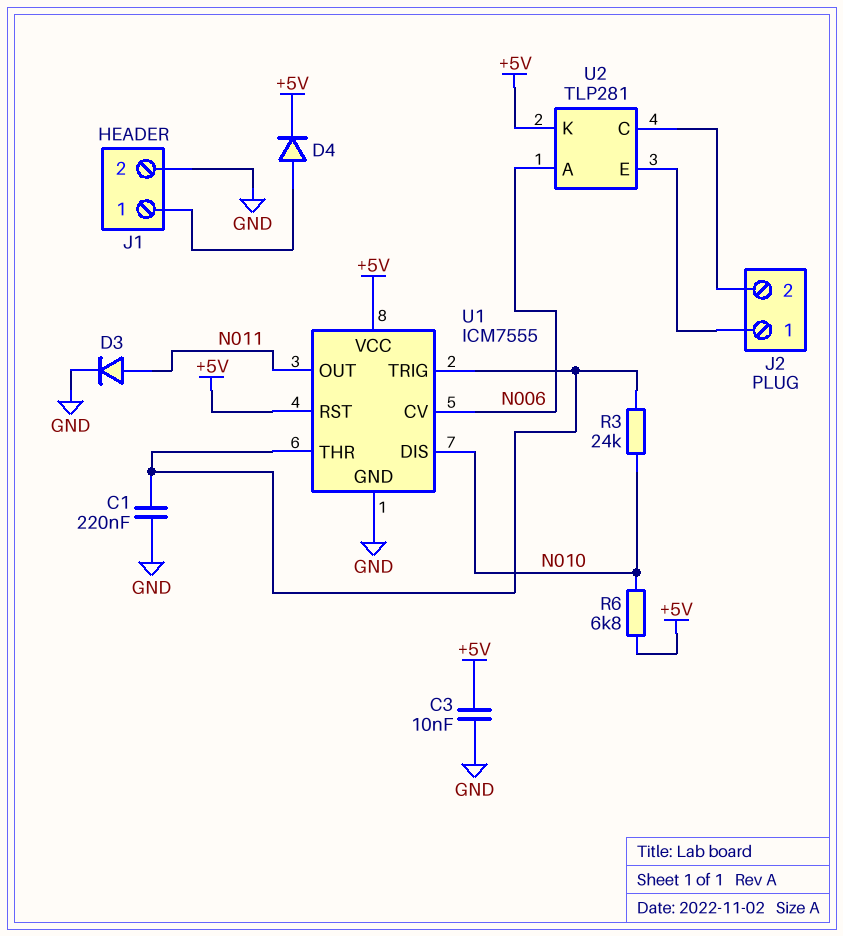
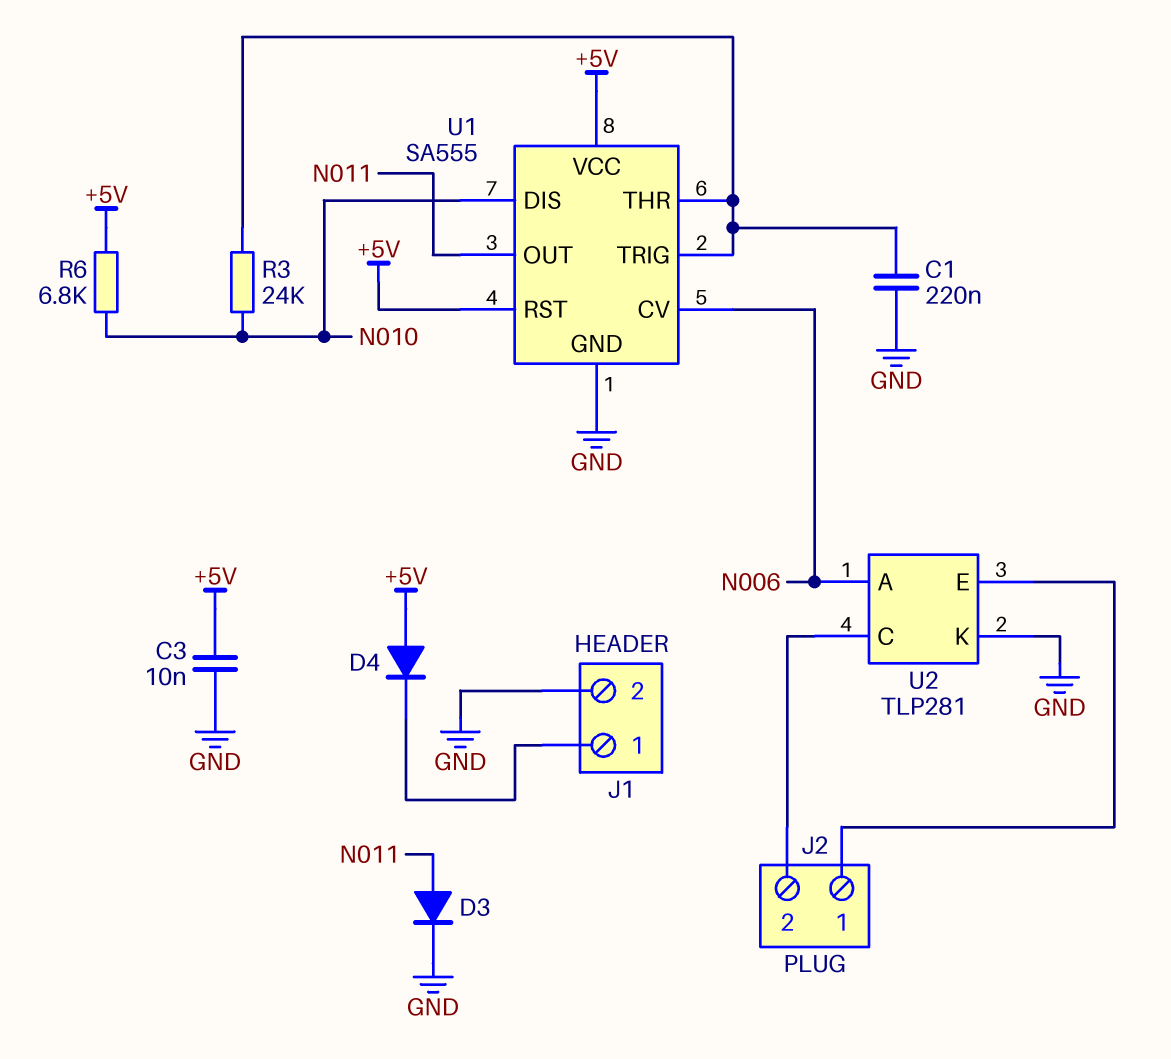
D4: diode (A J1/1, K +5V) -> diode (A +5V, K J1/1)
U1: ICM7555 -> SA555
U2 pin K: +5V -> GND

